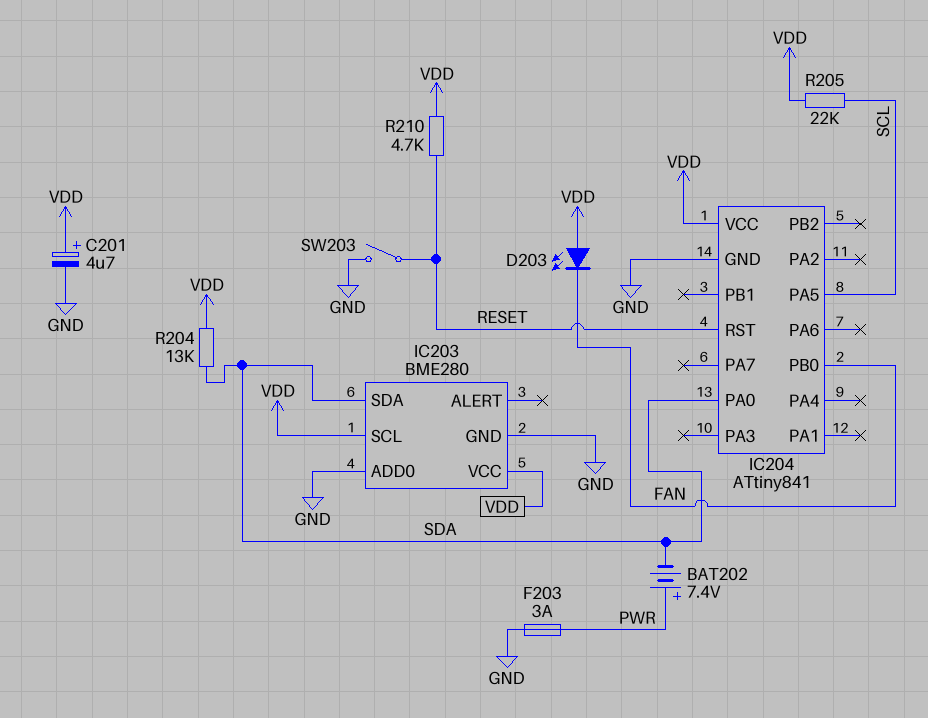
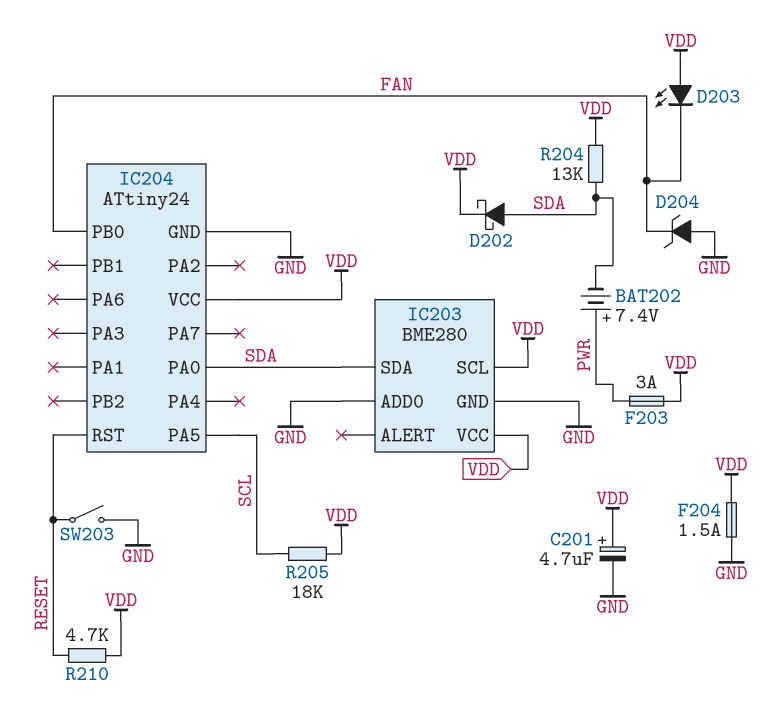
D202: none -> schottky (A SDA, K VDD)
D204: none -> zener (A GND, K FAN)
F203: 3A (GND, PWR) -> 3A (PWR, VDD)
F204: none -> 1.5A (GND, VDD)
IC204: ATtiny841 -> ATtiny24
R205: 22k (SCL, VDD) -> 18k (SCL, VDD)

